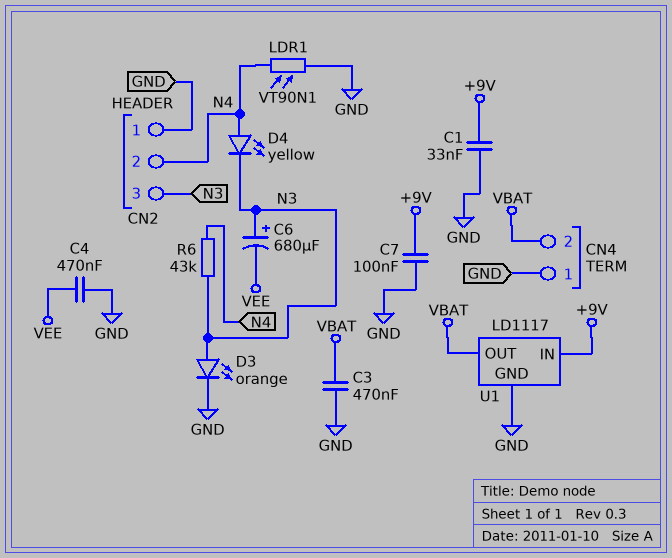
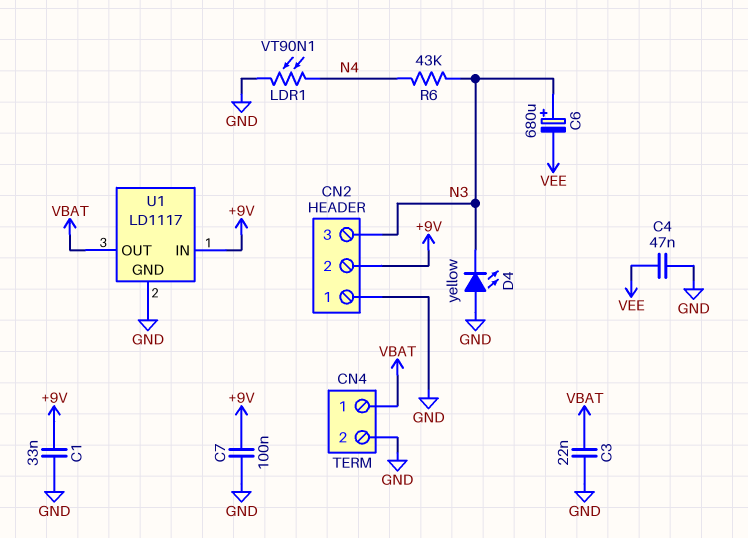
C3: 470nF (GND, VBAT) -> 22nF (GND, VBAT)
C4: 470nF (GND, VEE) -> 47nF (GND, VEE)
CN2 pin 2: N4 -> +9V
CN4 pin 1: GND -> VBAT
CN4 pin 2: VBAT -> GND
D3: LED orange (A N3, K GND) -> none
D4: LED yellow (A N4, K N3) -> LED yellow (A GND, K N3)

